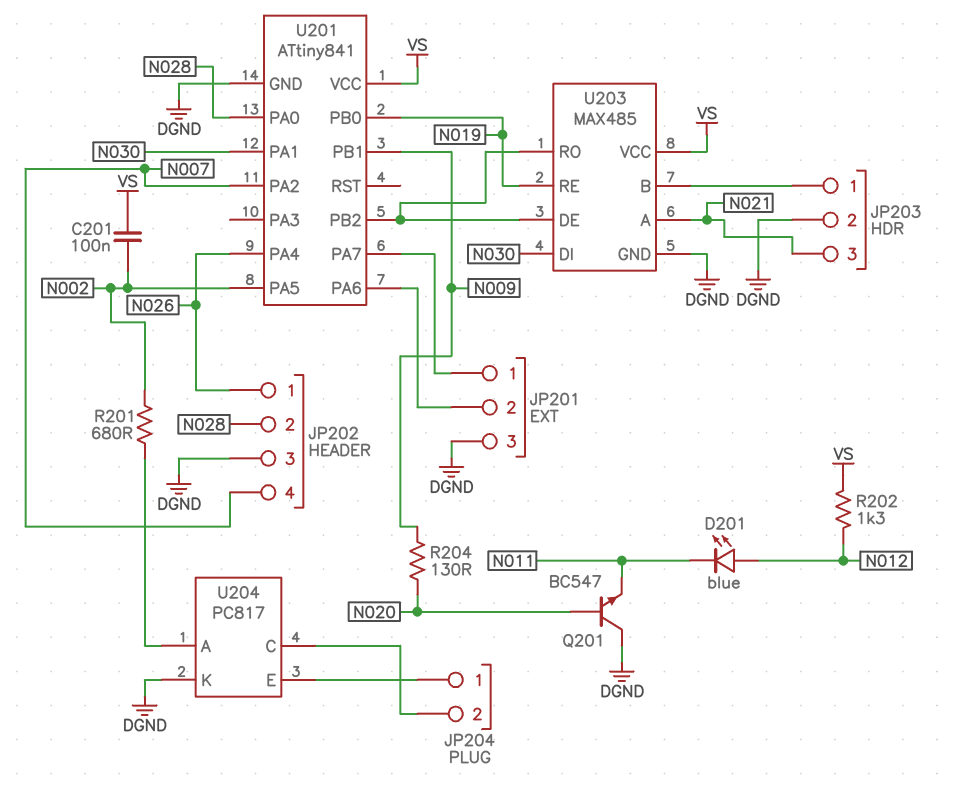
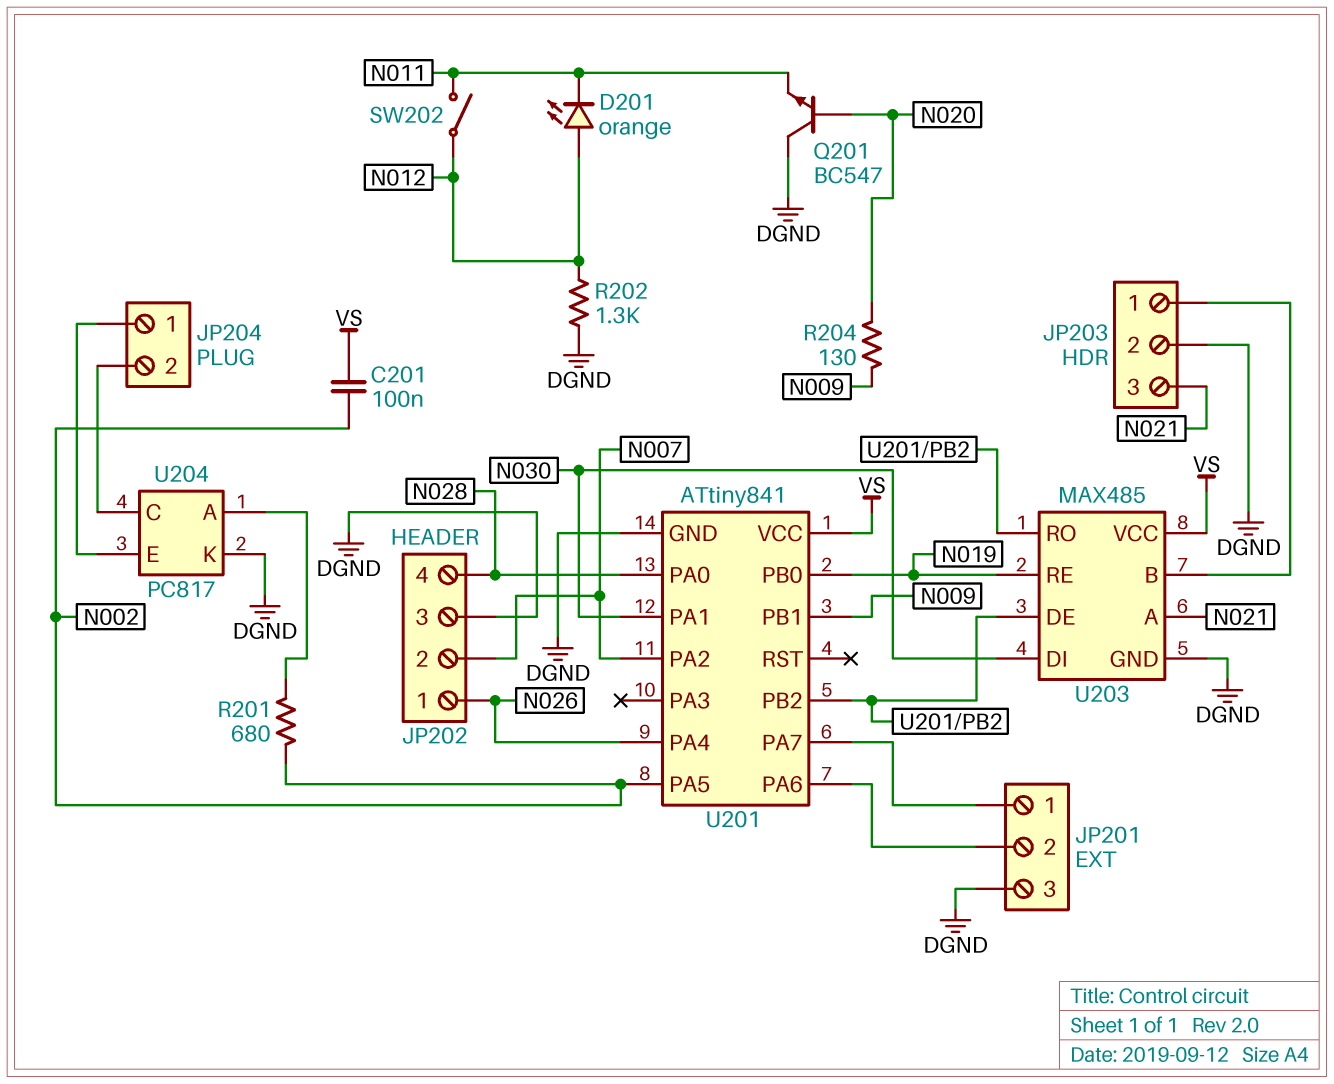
D201: LED blue (A N012, K N011) -> LED orange (A N012, K N011)
JP202 pin 2: N028 -> N007
JP202 pin 4: N007 -> N028
R202: 1.3k (N012, VS) -> 1.3k (DGND, N012)
SW202: none -> switch (N011, N012)

